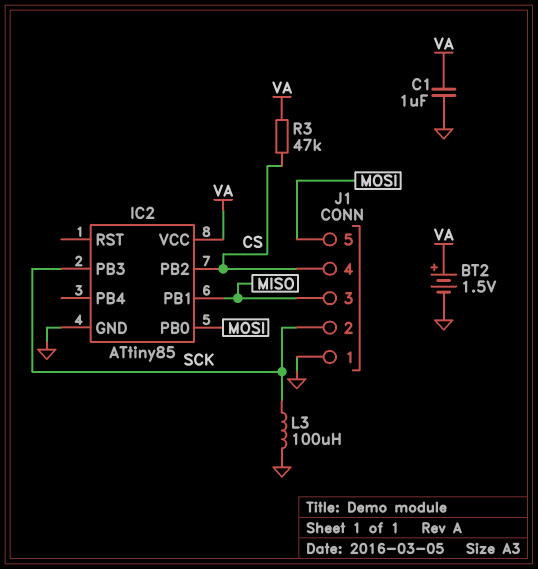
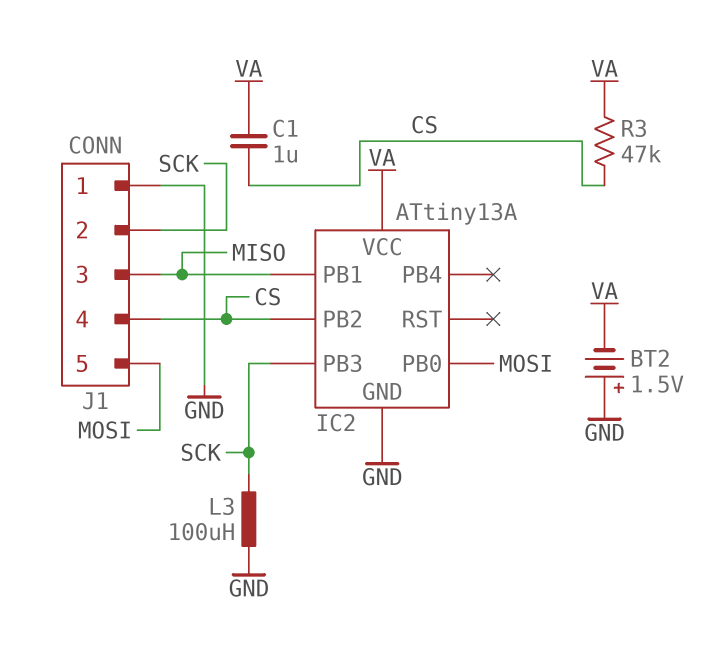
BT2: 1.5V (plus VA, minus GND) -> 1.5V (plus GND, minus VA)
C1: 1uF (GND, VA) -> 1uF (CS, VA)
IC2: ATtiny85 -> ATtiny13A

